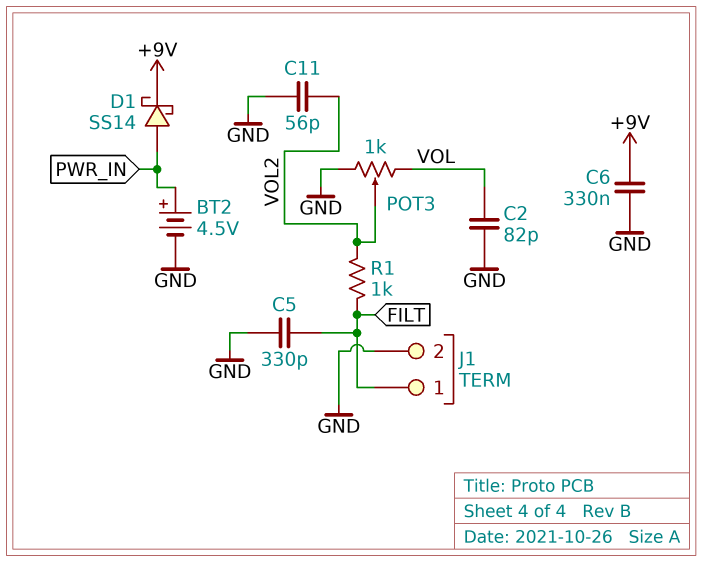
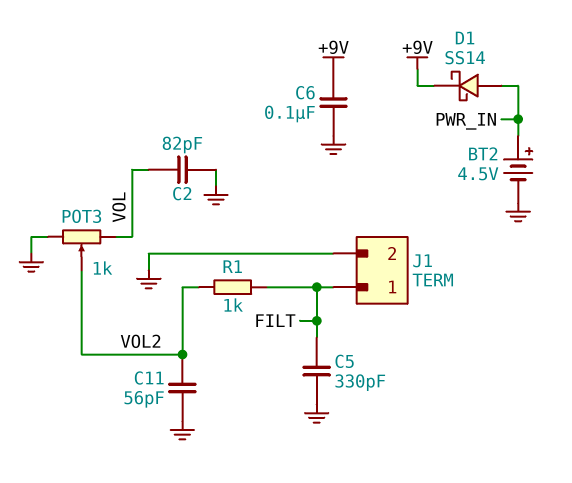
C6: 330nF (+9V, GND) -> 100nF (+9V, GND)

